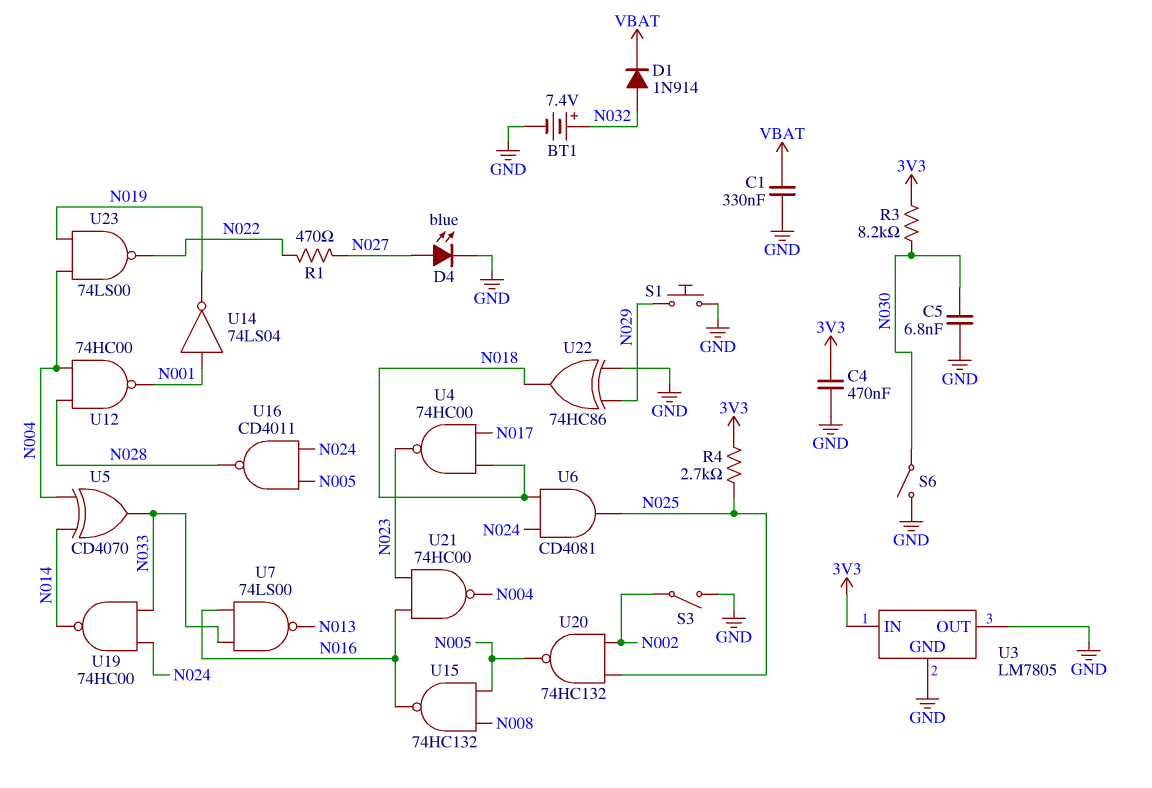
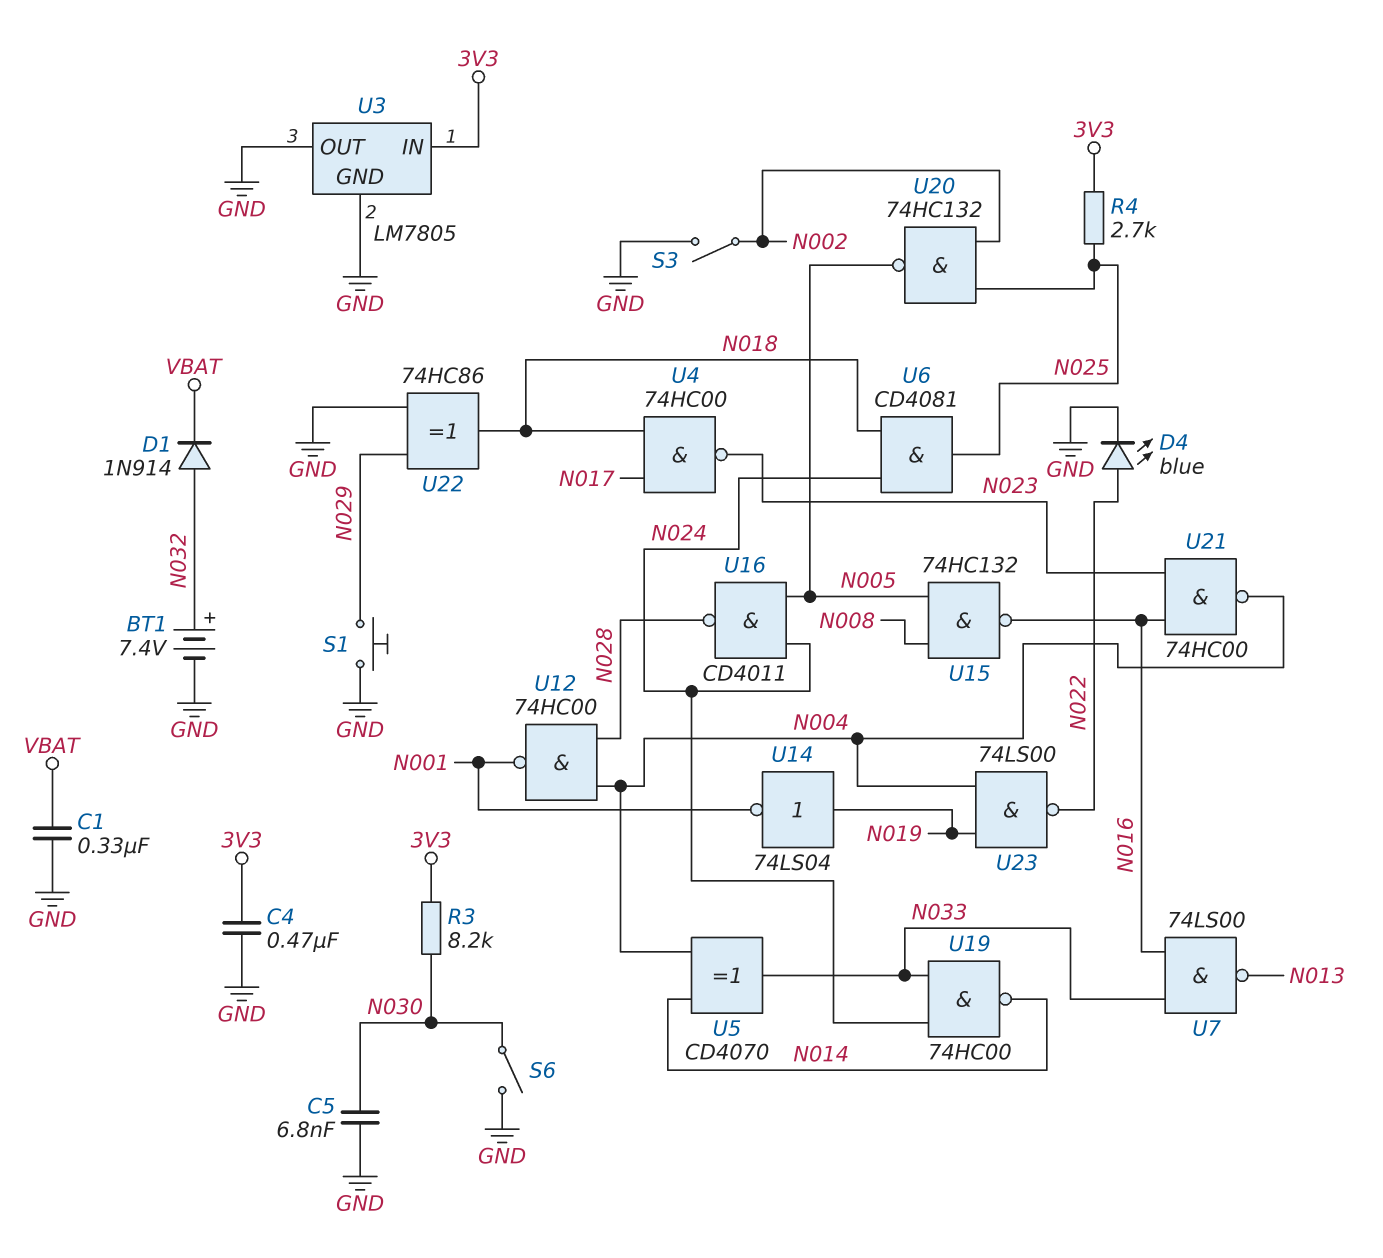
D4: LED blue (A N027, K GND) -> LED blue (A N022, K GND)
R1: 470 (N022, N027) -> none
U14: NOT 74LS04 (in N001, out N019) -> NOT 74LS04 (in N019, out N001)

